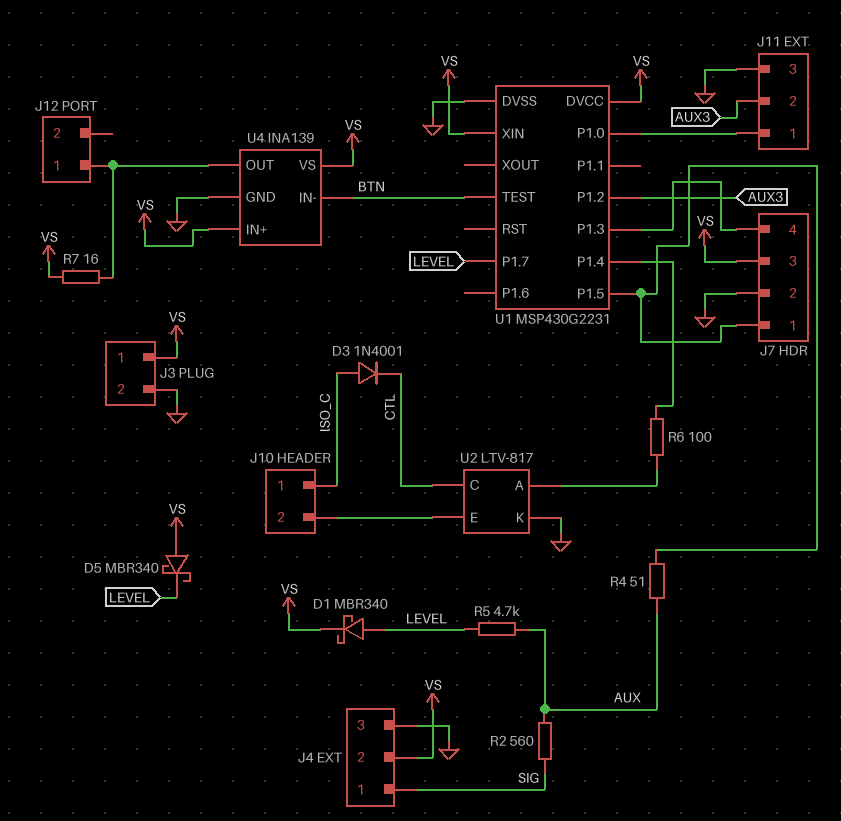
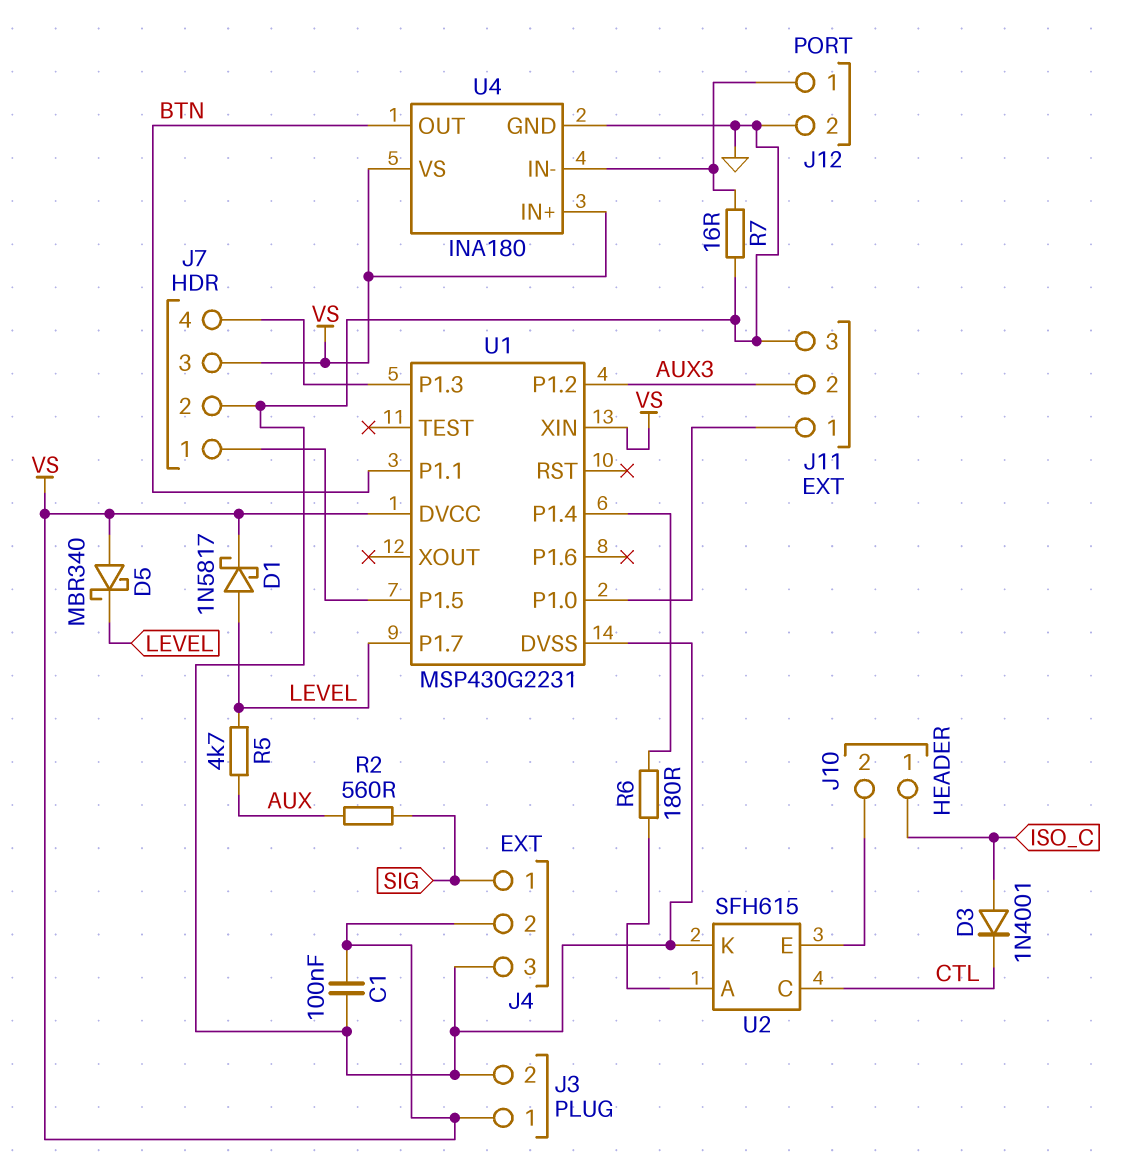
C1: none -> 100nF (GND, VS)
D1: schottky MBR340 (A LEVEL, K VS) -> schottky 1N5817 (A LEVEL, K VS)
J12 pin 2: none -> GND
R4: 51 (AUX, J7/1) -> none
R6: 100 (U1/P1.4, U2/A) -> 180 (U1/P1.4, U2/A)
R7: 16 (J12/1, VS) -> 16 (GND, J12/1)
U1 pin P1.1: none -> BTN
U1 pin TEST: BTN -> none
U2: LTV-817 -> SFH615
U4: INA139 -> INA180
U4 pin IN-: BTN -> J12/1
U4 pin OUT: J12/1 -> BTN

